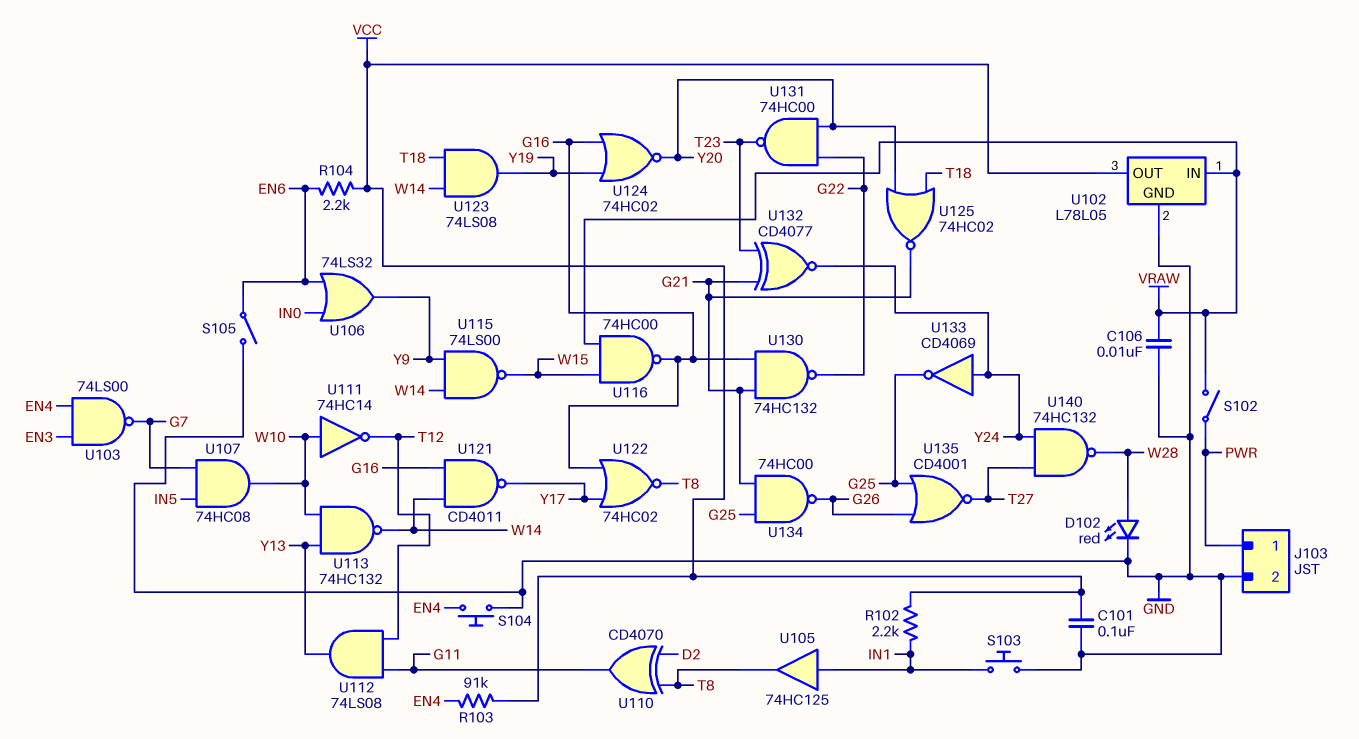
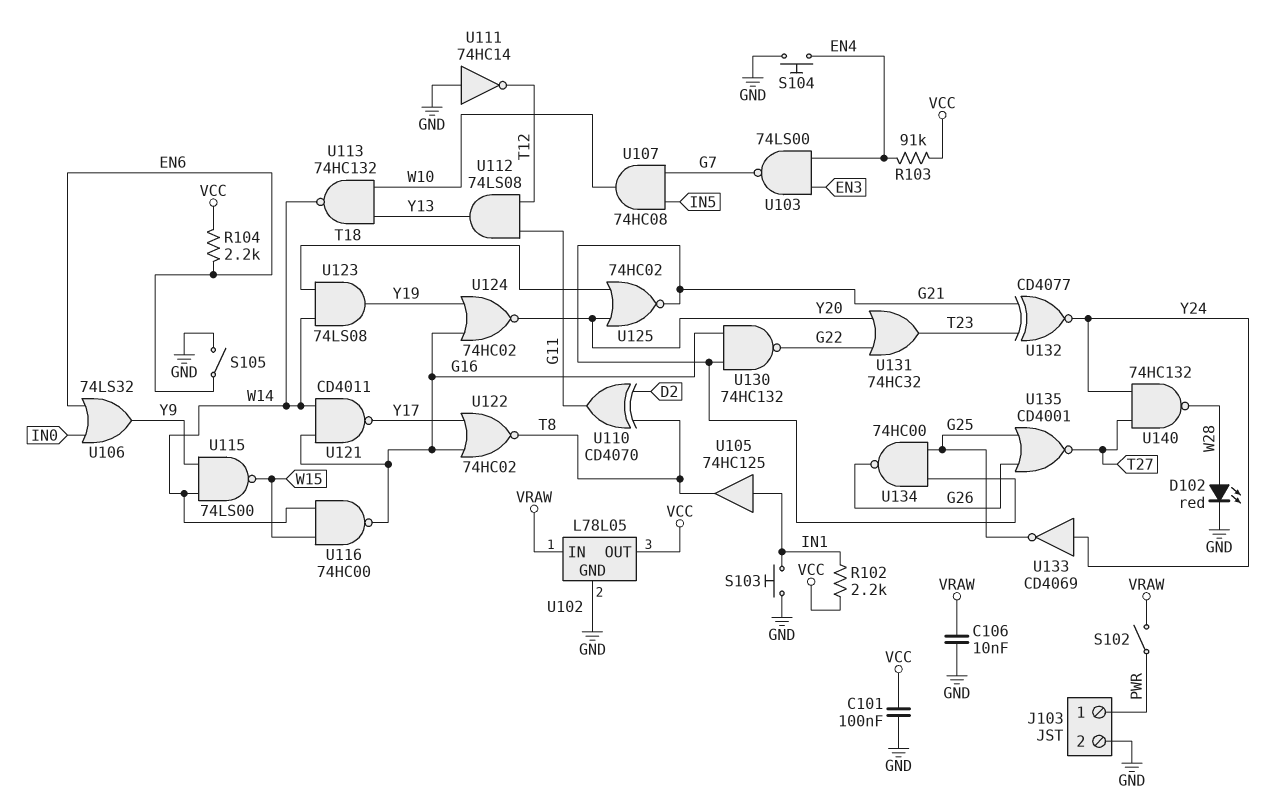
U111: NOT 74HC14 (in W10, out T12) -> NOT 74HC14 (in GND, out T12)
U116: NAND 74HC00 (in VRAW, in W15, out G16) -> NAND 74HC00 (in W14, in W15, out G16)
U131: NAND 74HC00 (in G22, in Y20, out T23) -> OR 74HC32 (in G22, in Y20, out T23)

